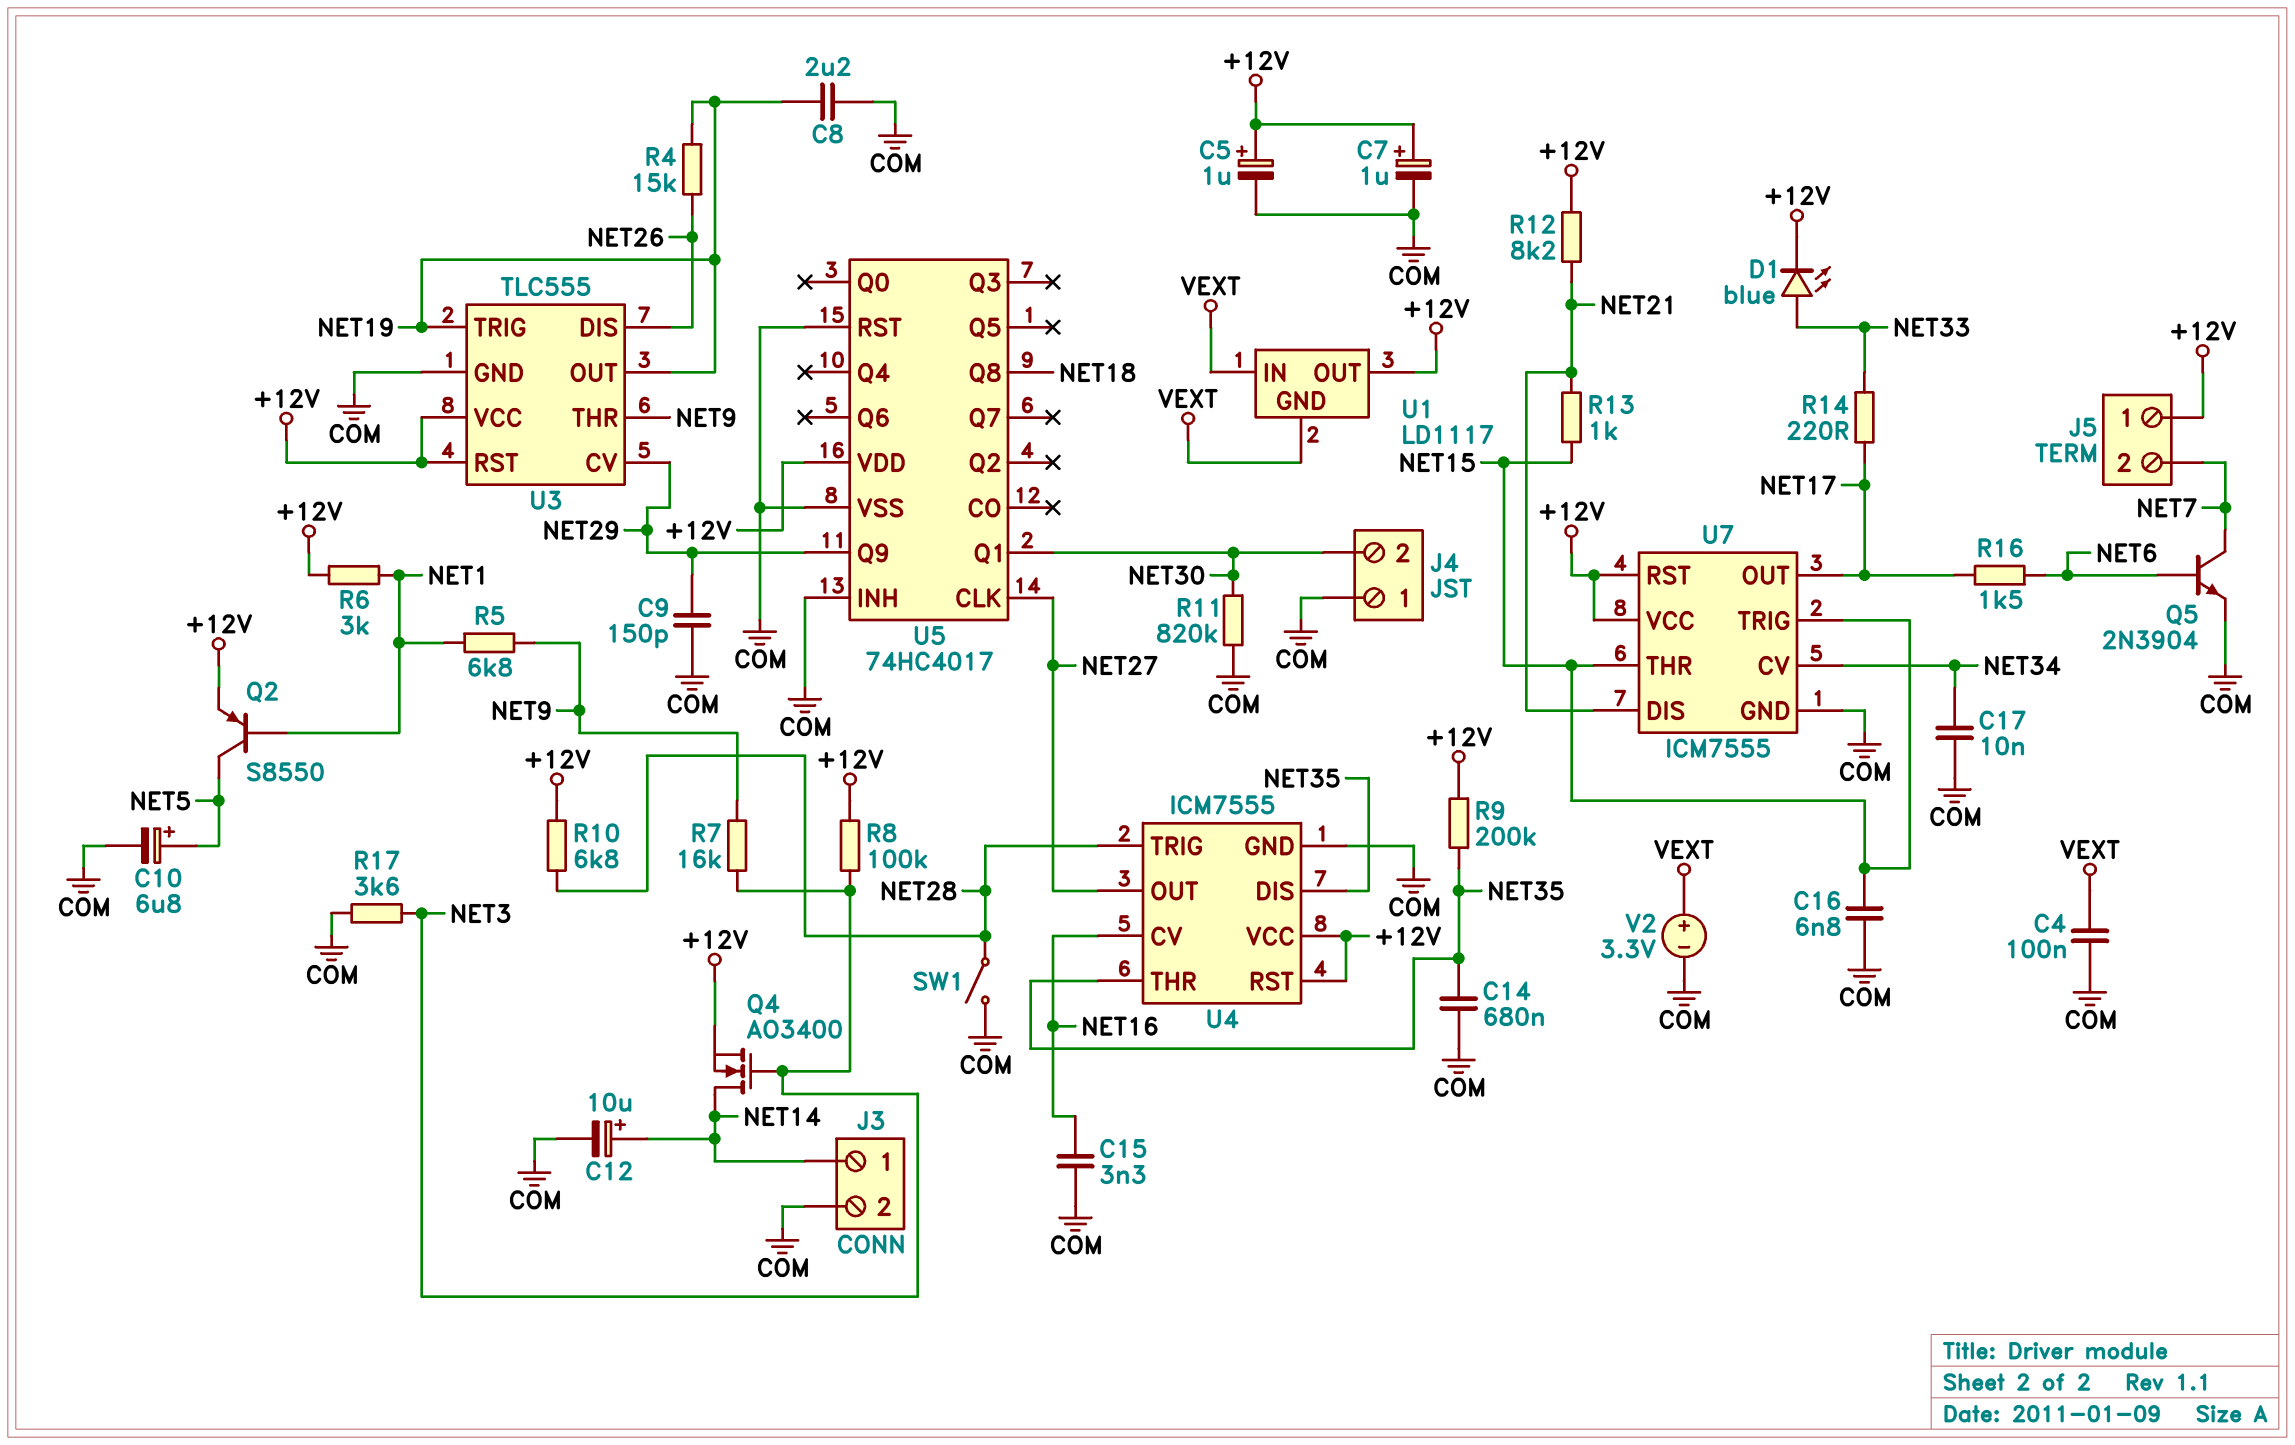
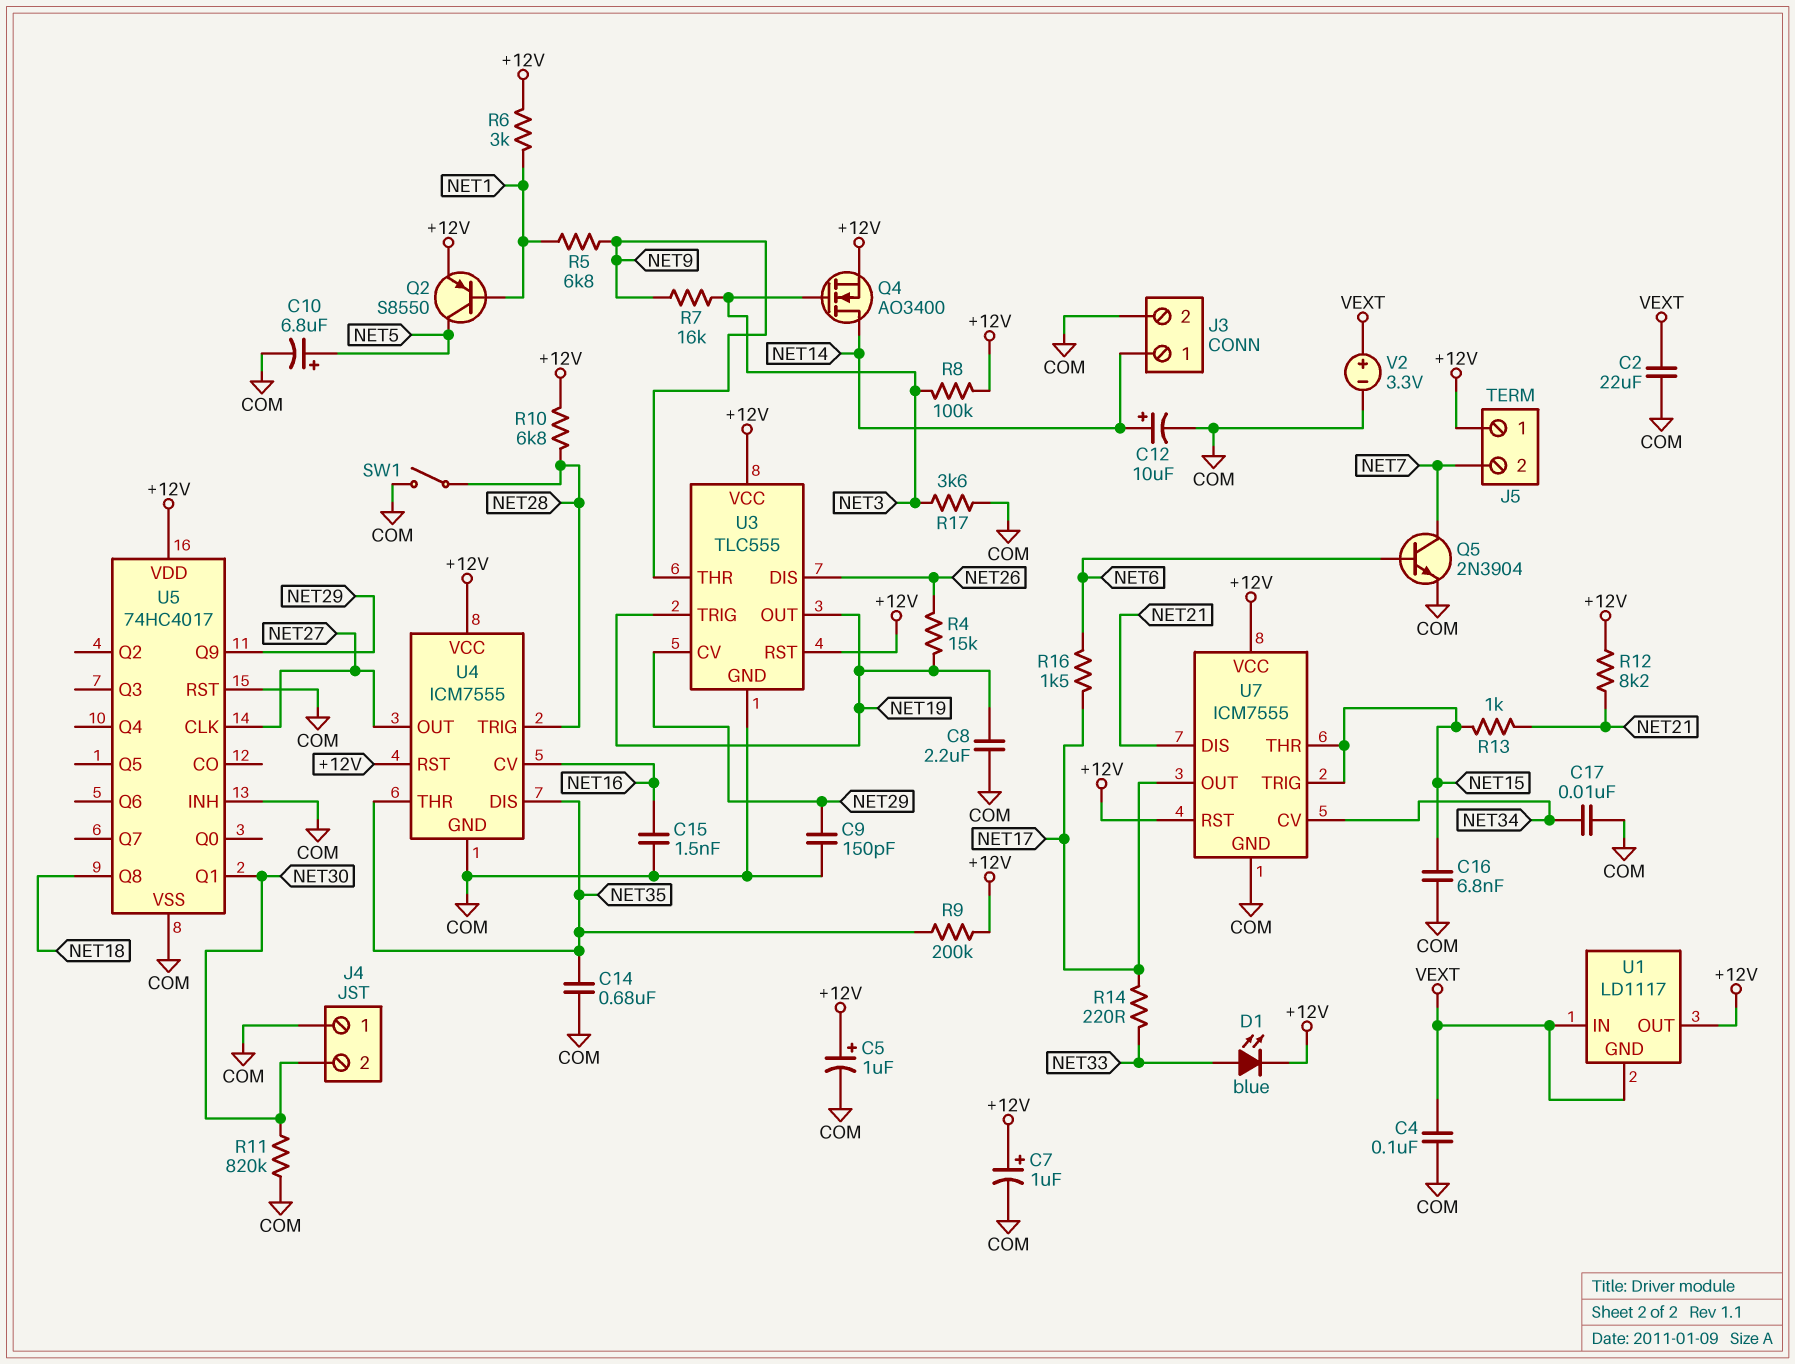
C2: none -> 22uF (COM, VEXT)
C15: 3.3nF (COM, NET16) -> 1.5nF (COM, NET16)

